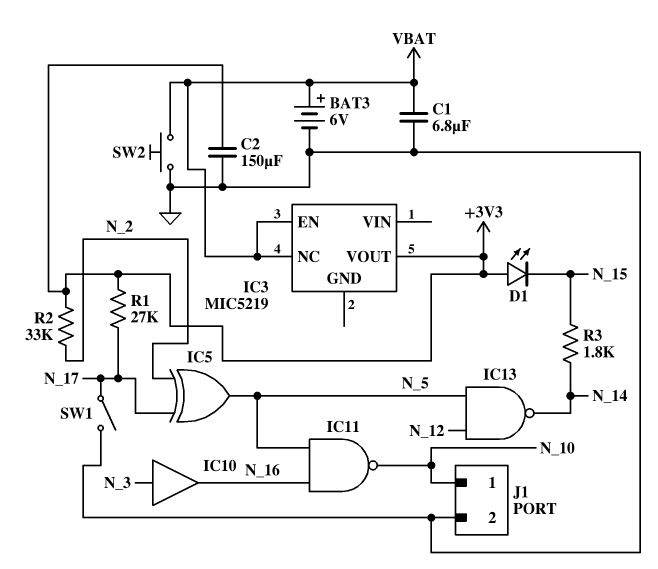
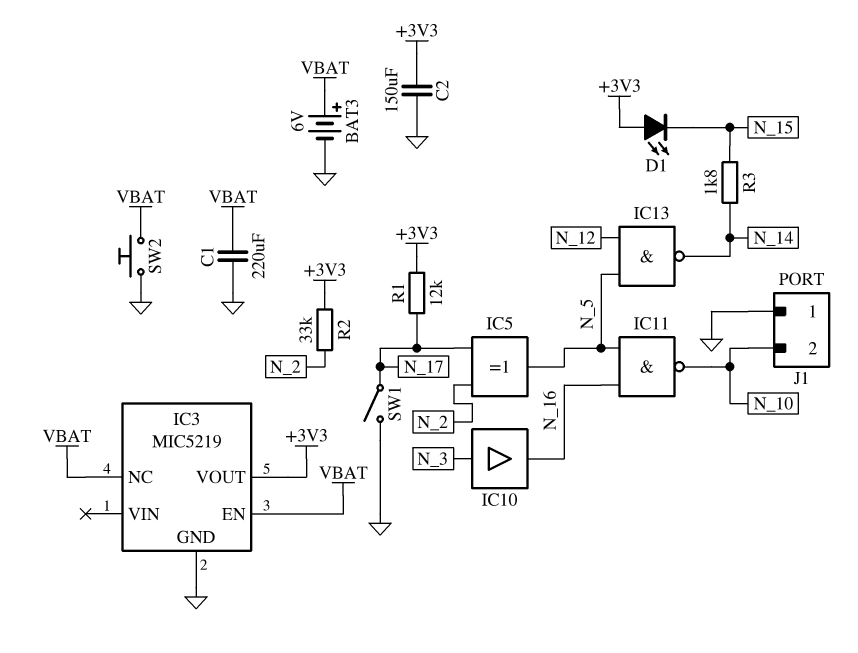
C1: 6.8uF (GND, VBAT) -> 220uF (GND, VBAT)
IC3 pin GND: none -> GND
J1 pin 1: N_10 -> GND
J1 pin 2: GND -> N_10
R1: 27k (+3V3, N_17) -> 12k (+3V3, N_17)

